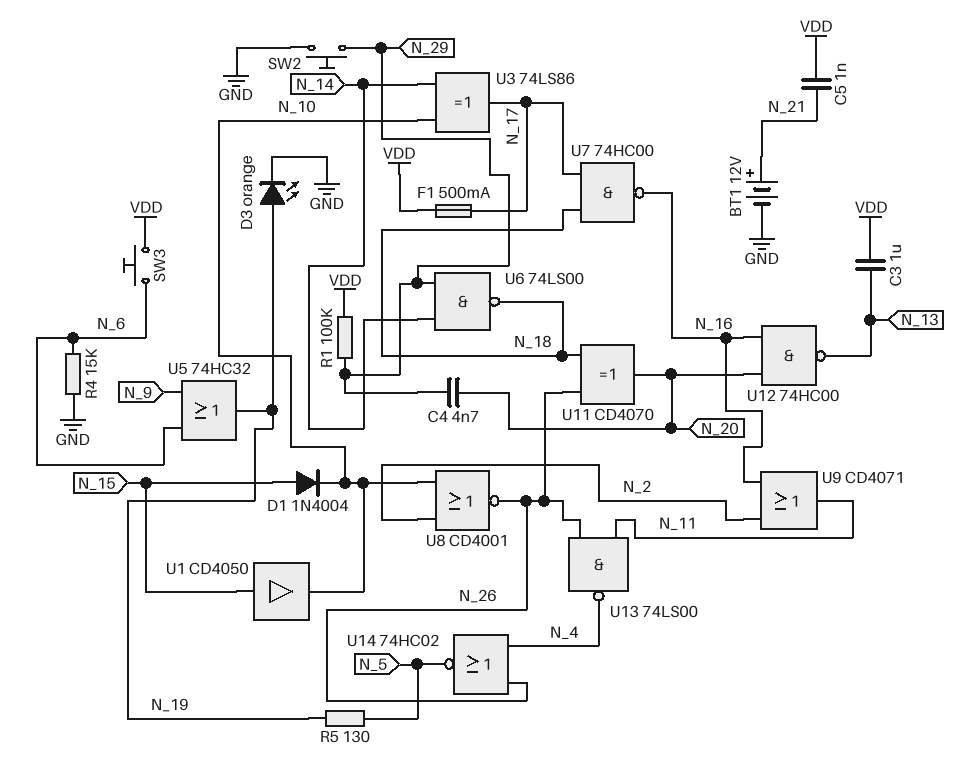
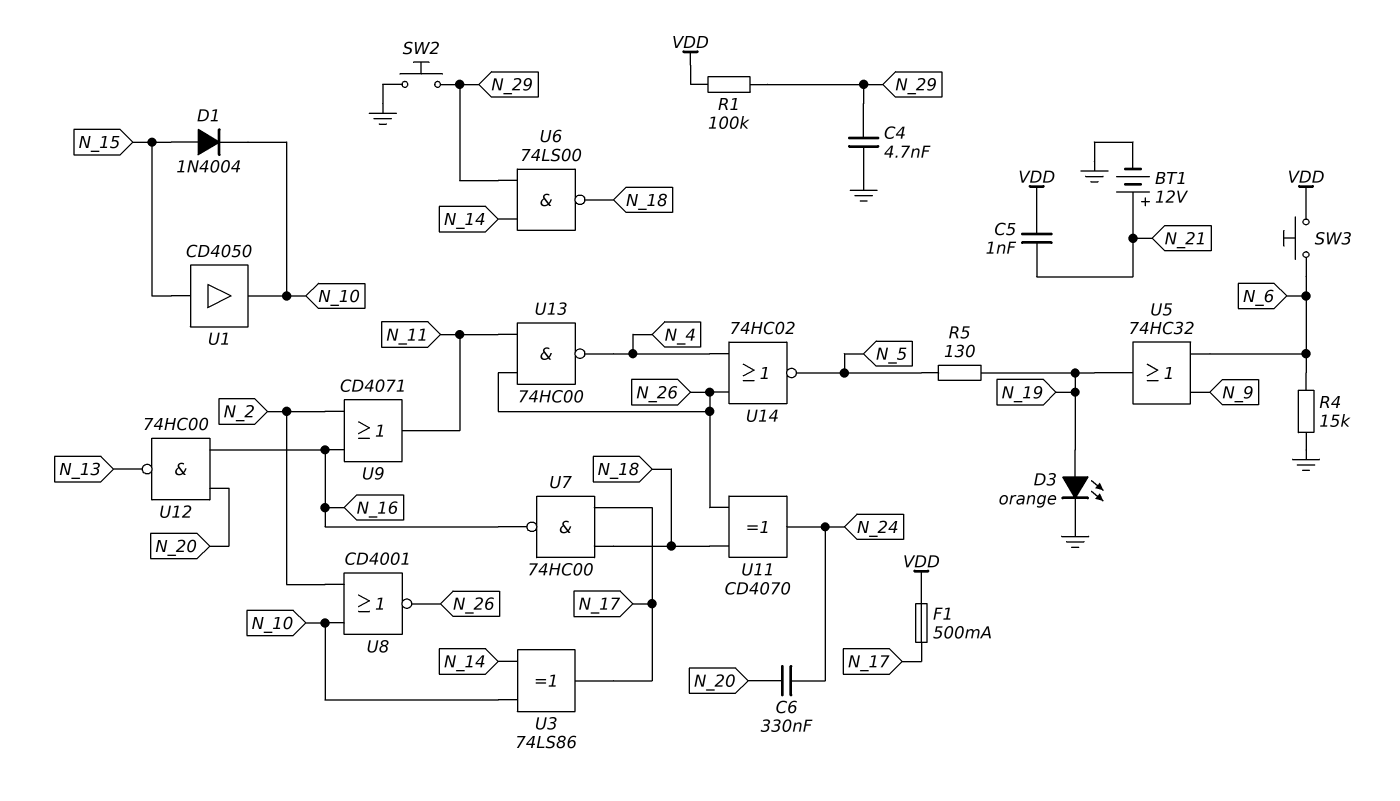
C3: 1uF (N_13, VDD) -> none
C4: 4.7nF (N_20, N_29) -> 4.7nF (GND, N_29)
C6: none -> 330nF (N_20, N_24)
U11: XOR CD4070 (in N_18, in N_26, out N_20) -> XOR CD4070 (in N_18, in N_26, out N_24)
U13: NAND 74LS00 (in N_11, in N_26, out N_4) -> NAND 74HC00 (in N_11, in N_26, out N_4)

